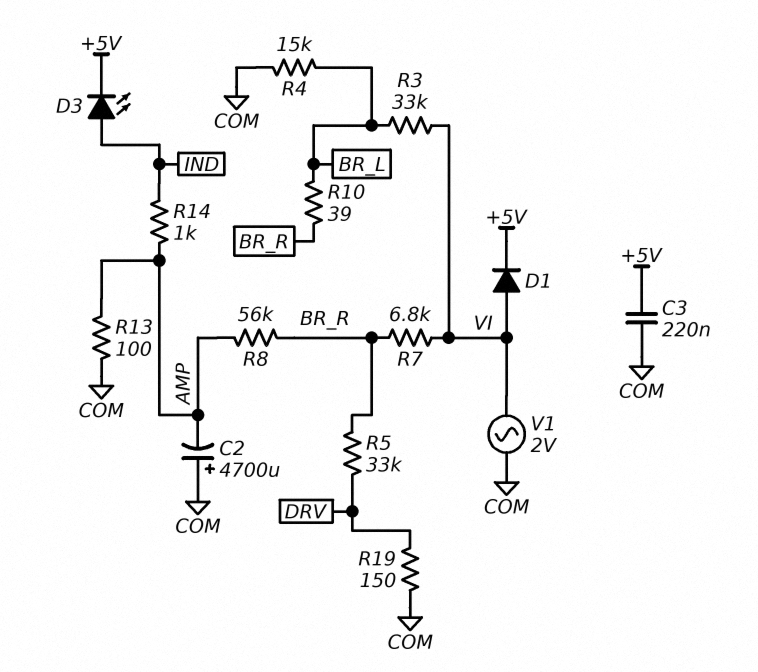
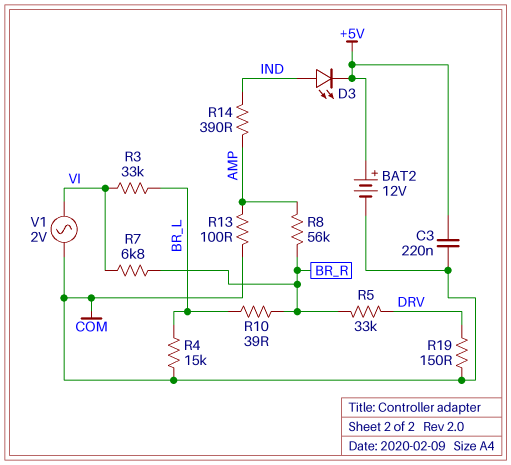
BAT2: none -> 12V (plus +5V, minus COM)
C2: 4700uF (plus COM, minus AMP) -> none
D1: diode (A VI, K +5V) -> none
R14: 1k (AMP, IND) -> 390 (AMP, IND)

